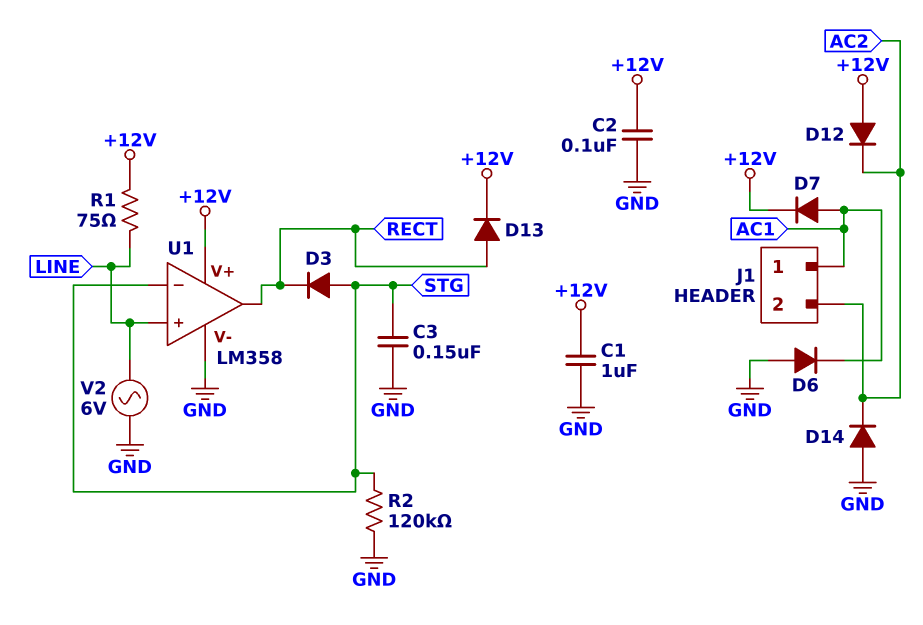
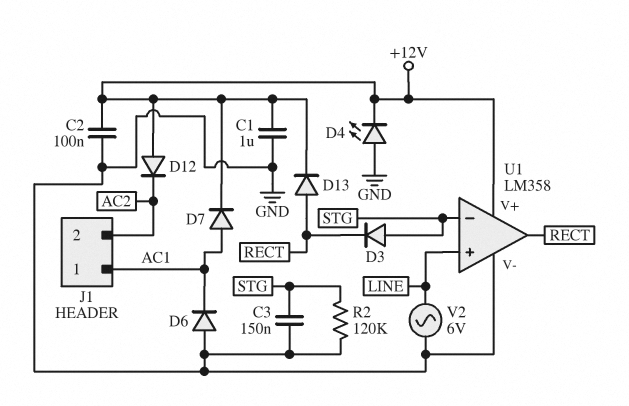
D4: none -> LED (A GND, K +12V)
D14: diode (A GND, K AC2) -> none
R1: 75 (+12V, LINE) -> none

